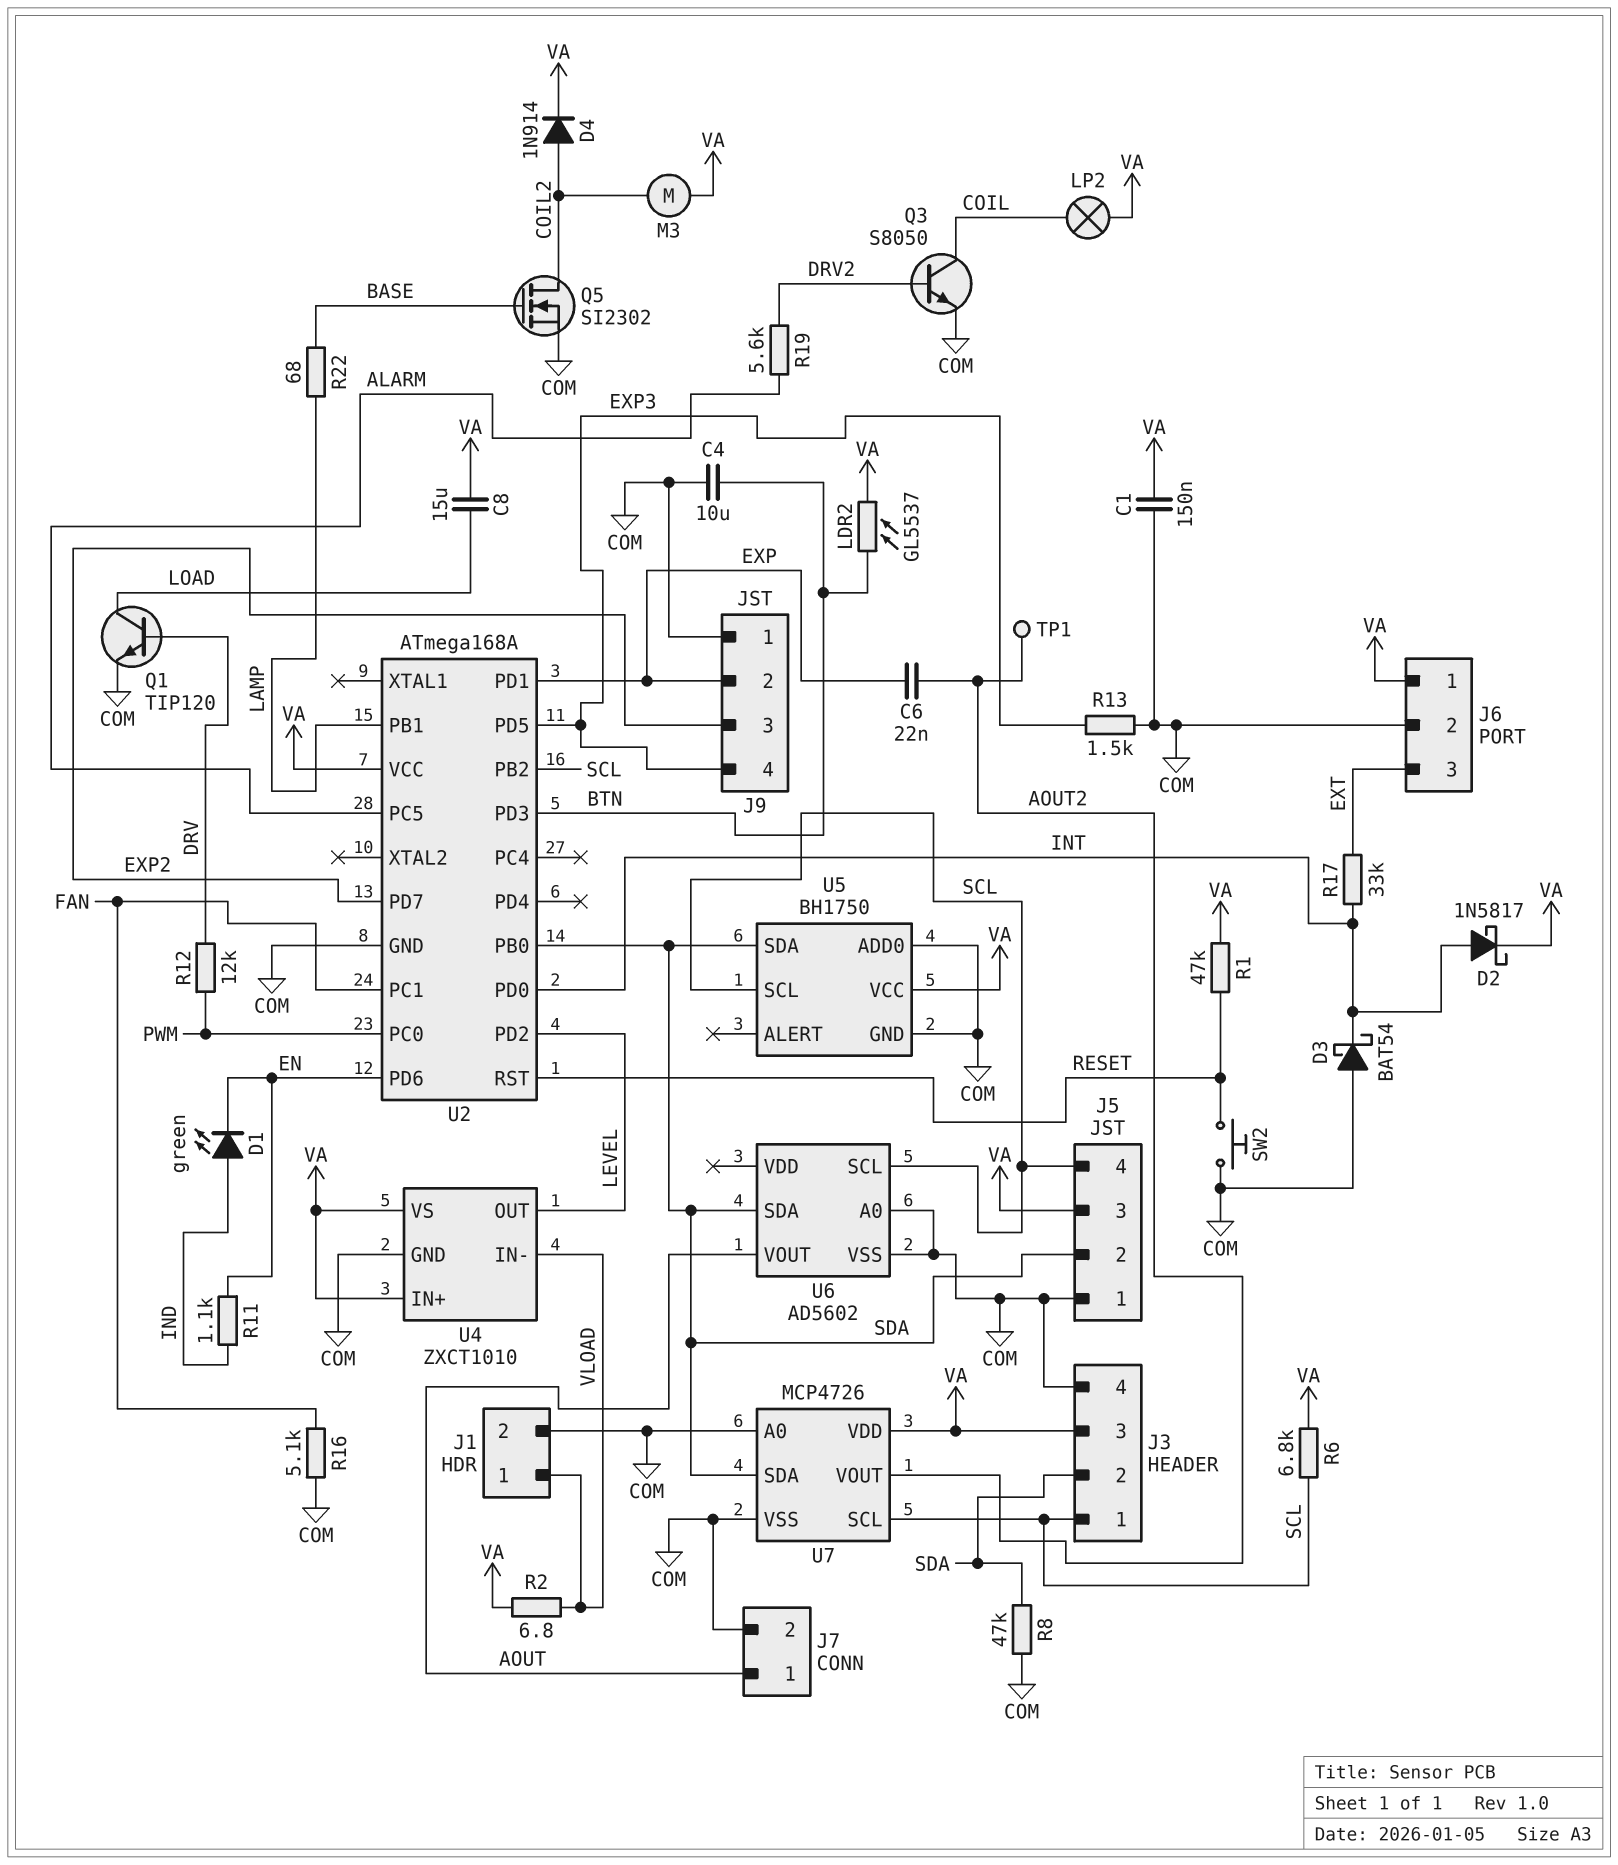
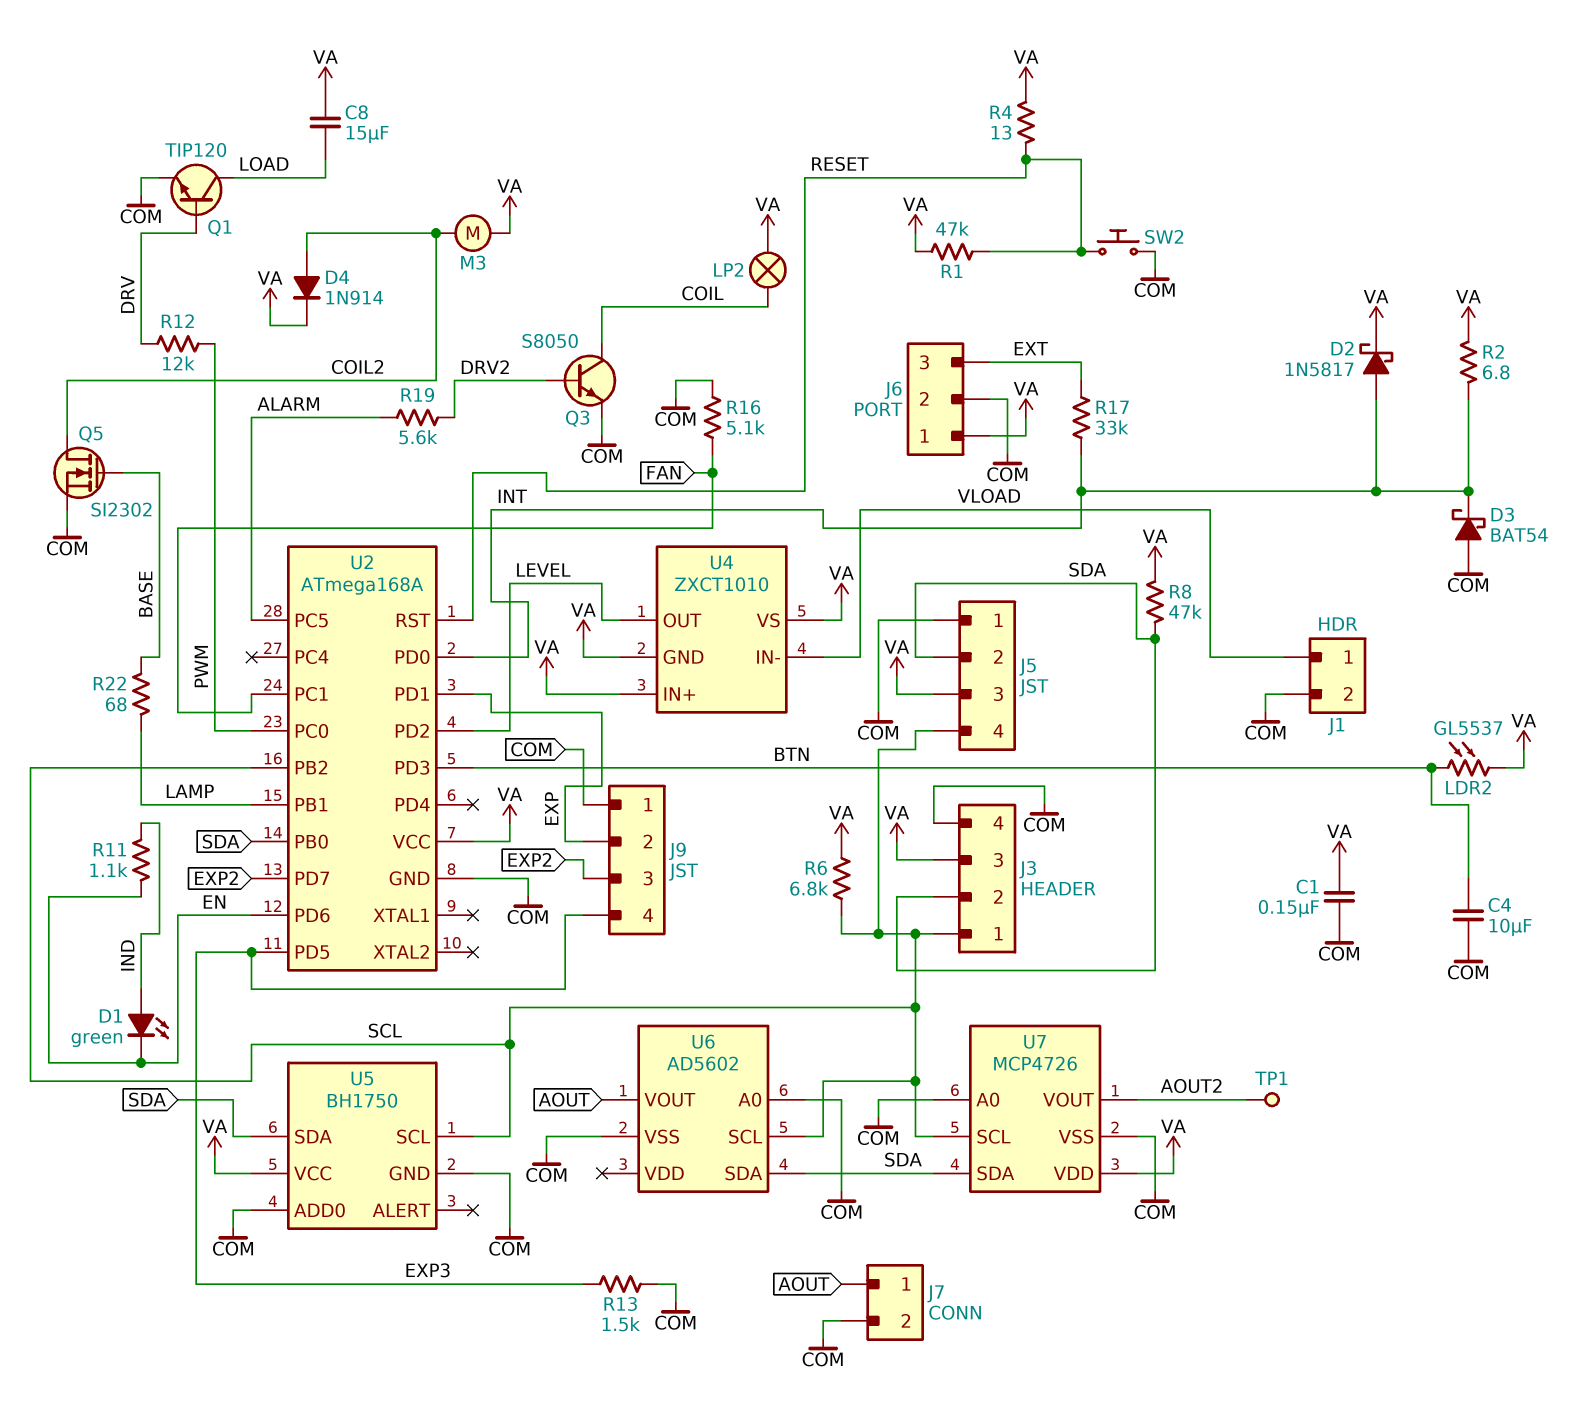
C6: 22nF (AOUT2, EXP) -> none
R2: 6.8 (VA, VLOAD) -> 6.8 (INT, VA)
R4: none -> 13 (RESET, VA)
R8: 47k (COM, SDA) -> 47k (SDA, VA)
U4 pin GND: COM -> VA

